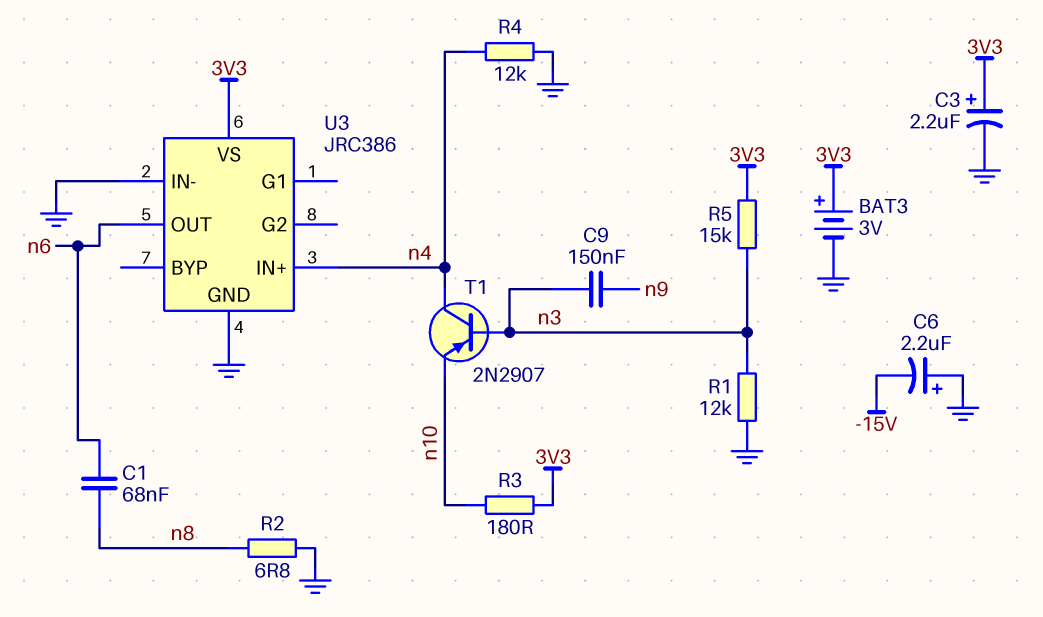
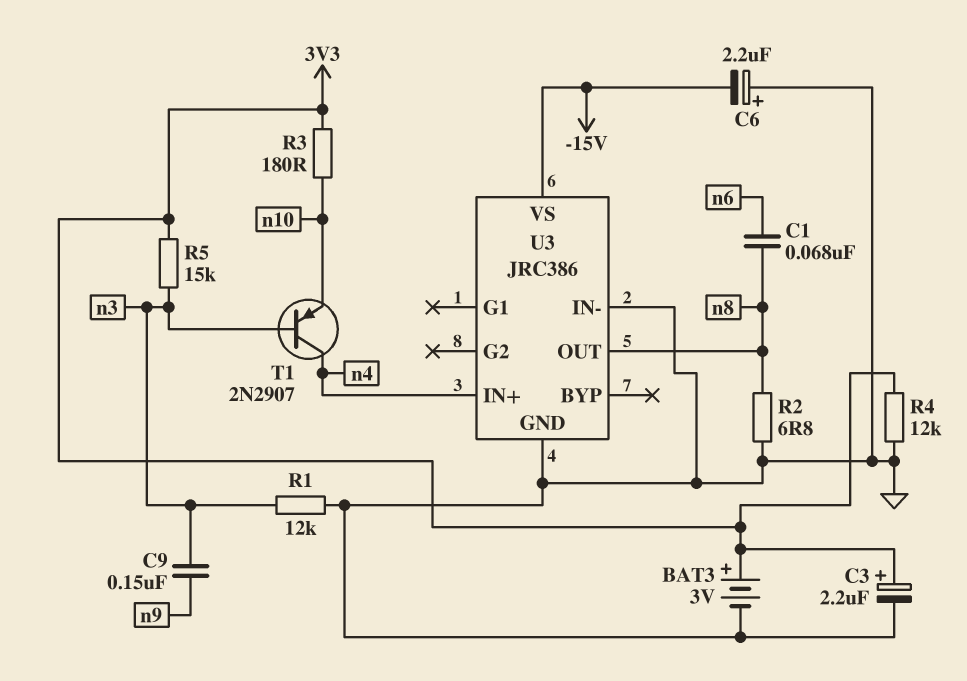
R4: 12k (GND, n4) -> 12k (3V3, GND)
U3 pin OUT: n6 -> n8
U3 pin VS: 3V3 -> -15V

